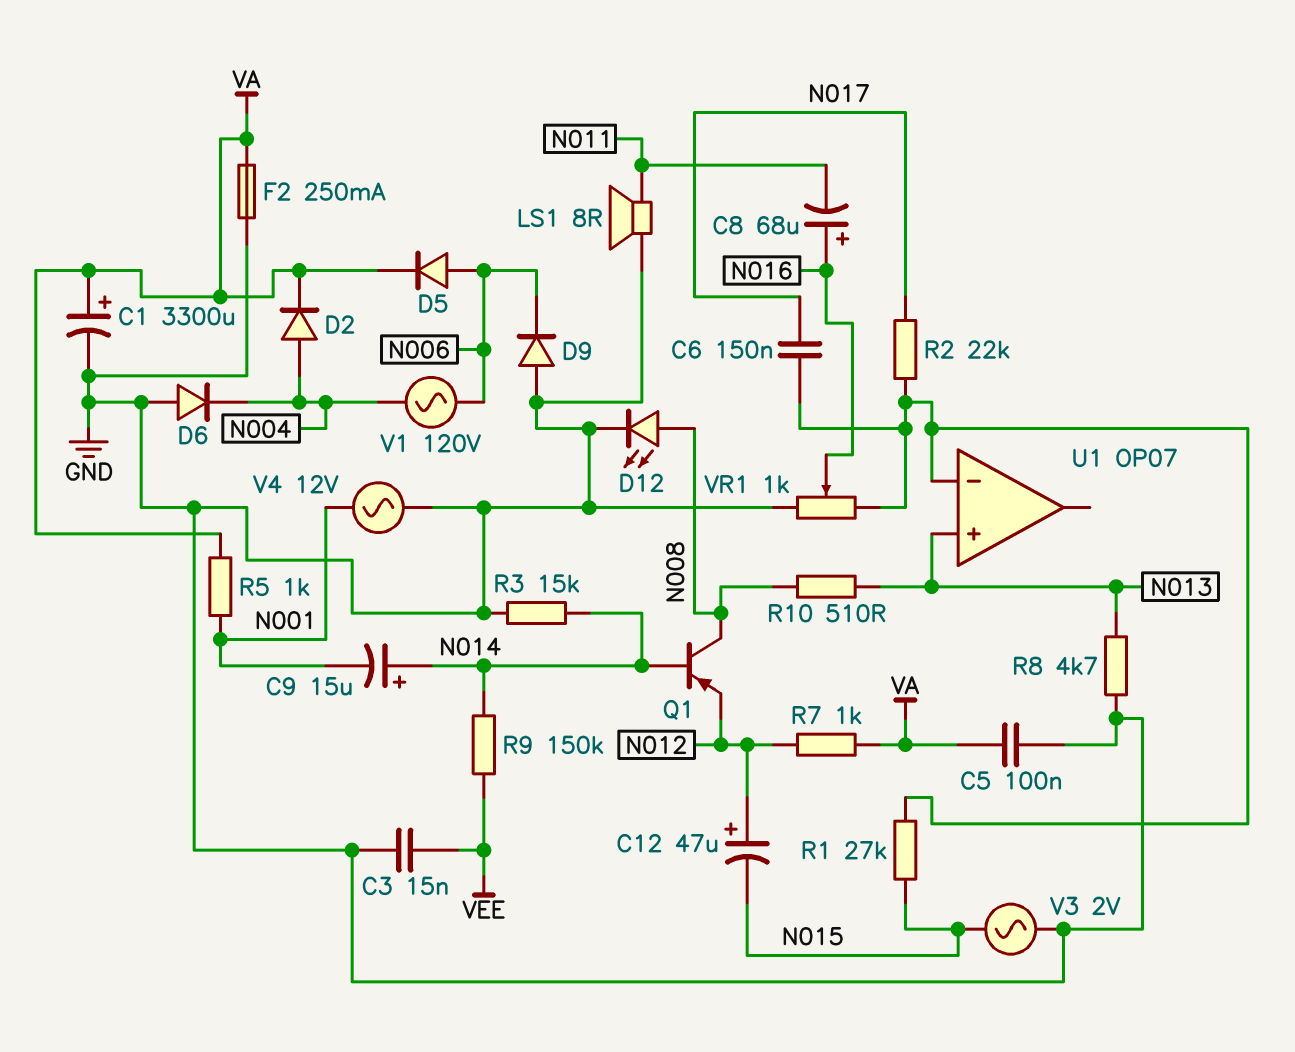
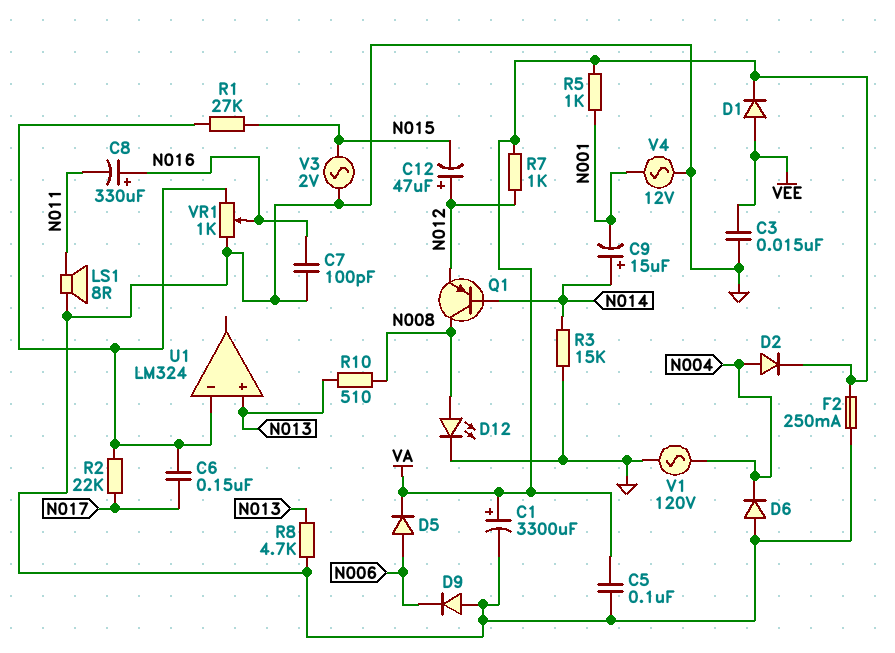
C7: none -> 100pF (GND, N016)
C8: 68uF (plus N016, minus N011) -> 330uF (plus N016, minus N011)
D1: none -> diode (A VEE, K VA)
R9: 150k (N014, VEE) -> none
U1: OP07 -> LM324
V1: AC 120V (N004, N006) -> AC 120V (GND, N004)

